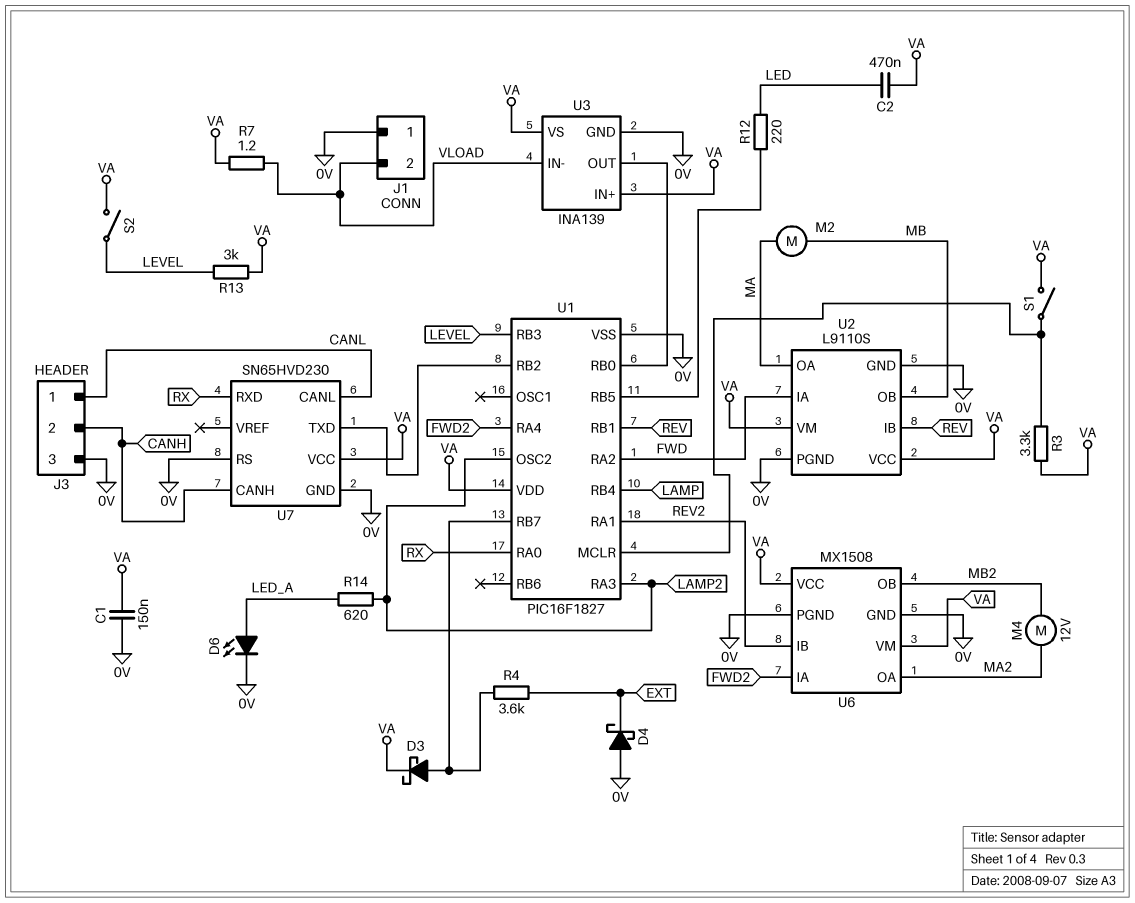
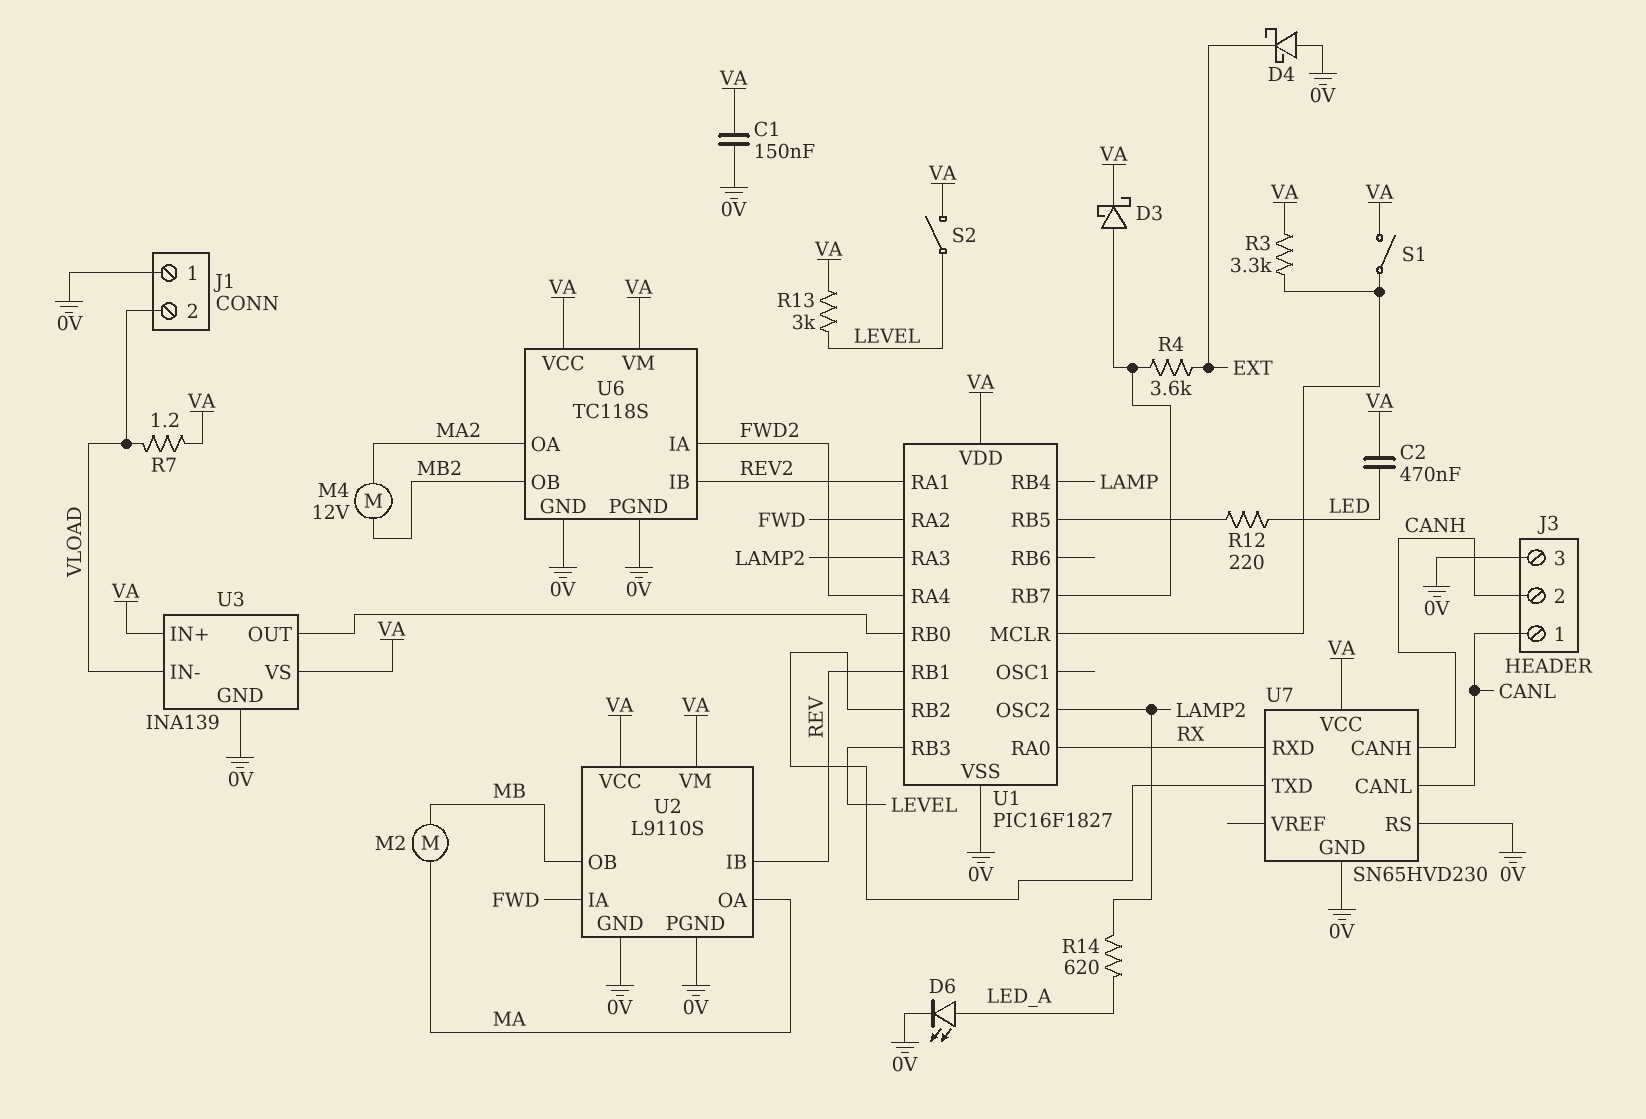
U6: MX1508 -> TC118S

